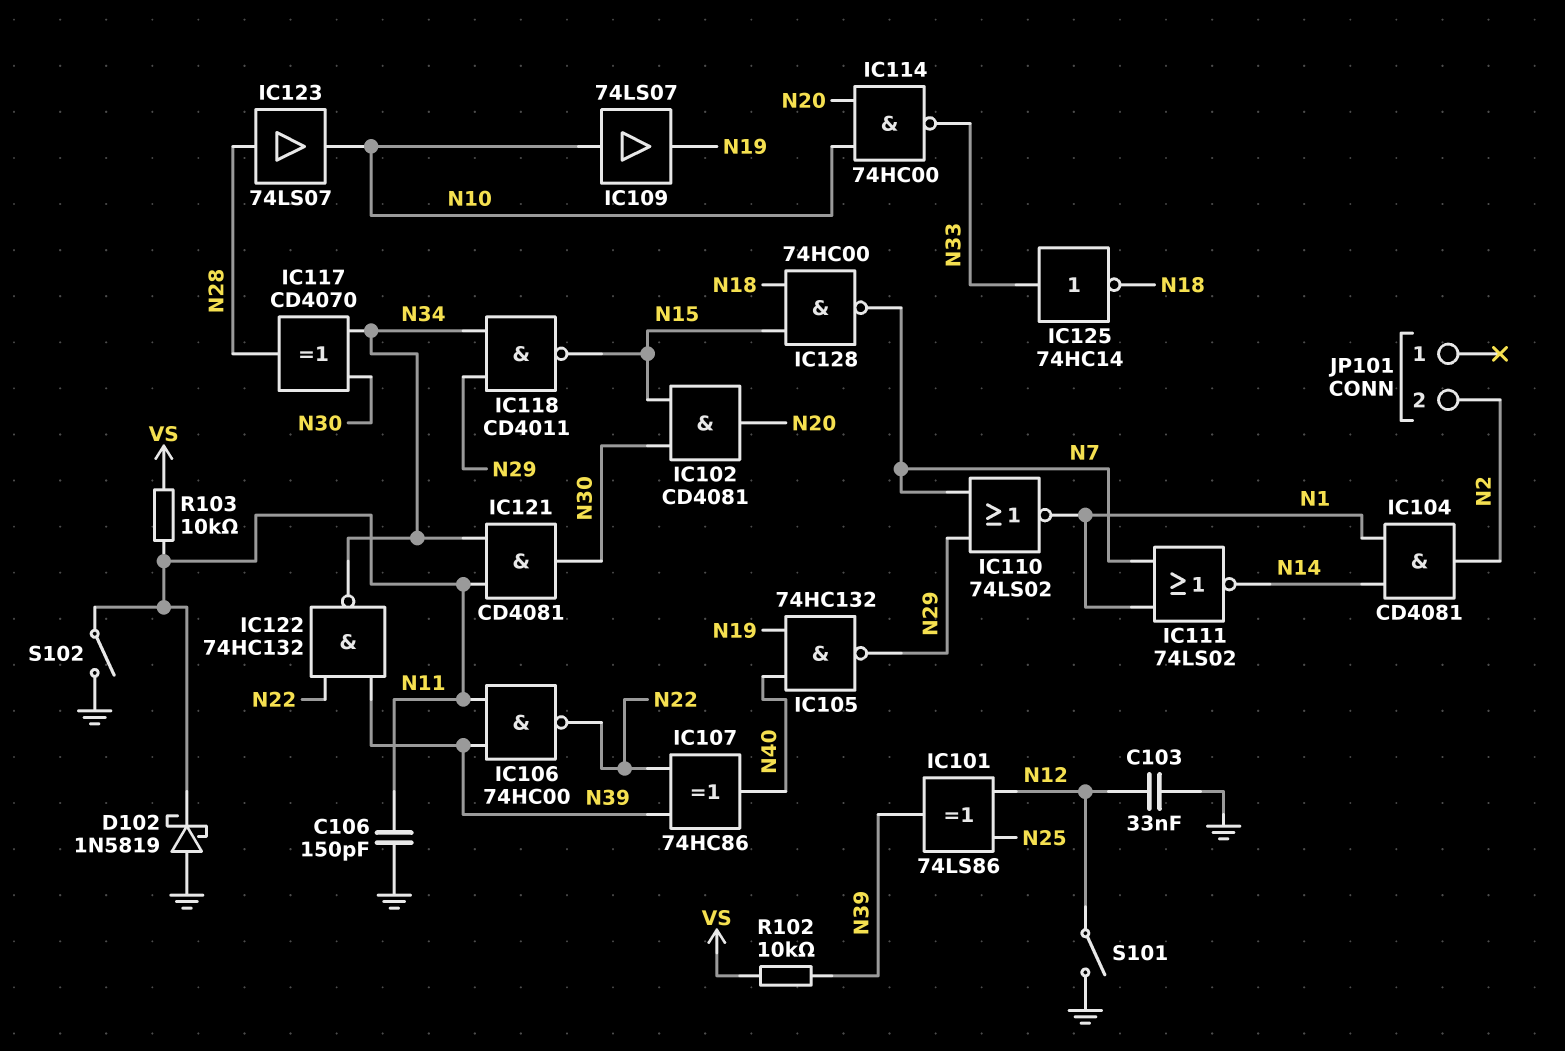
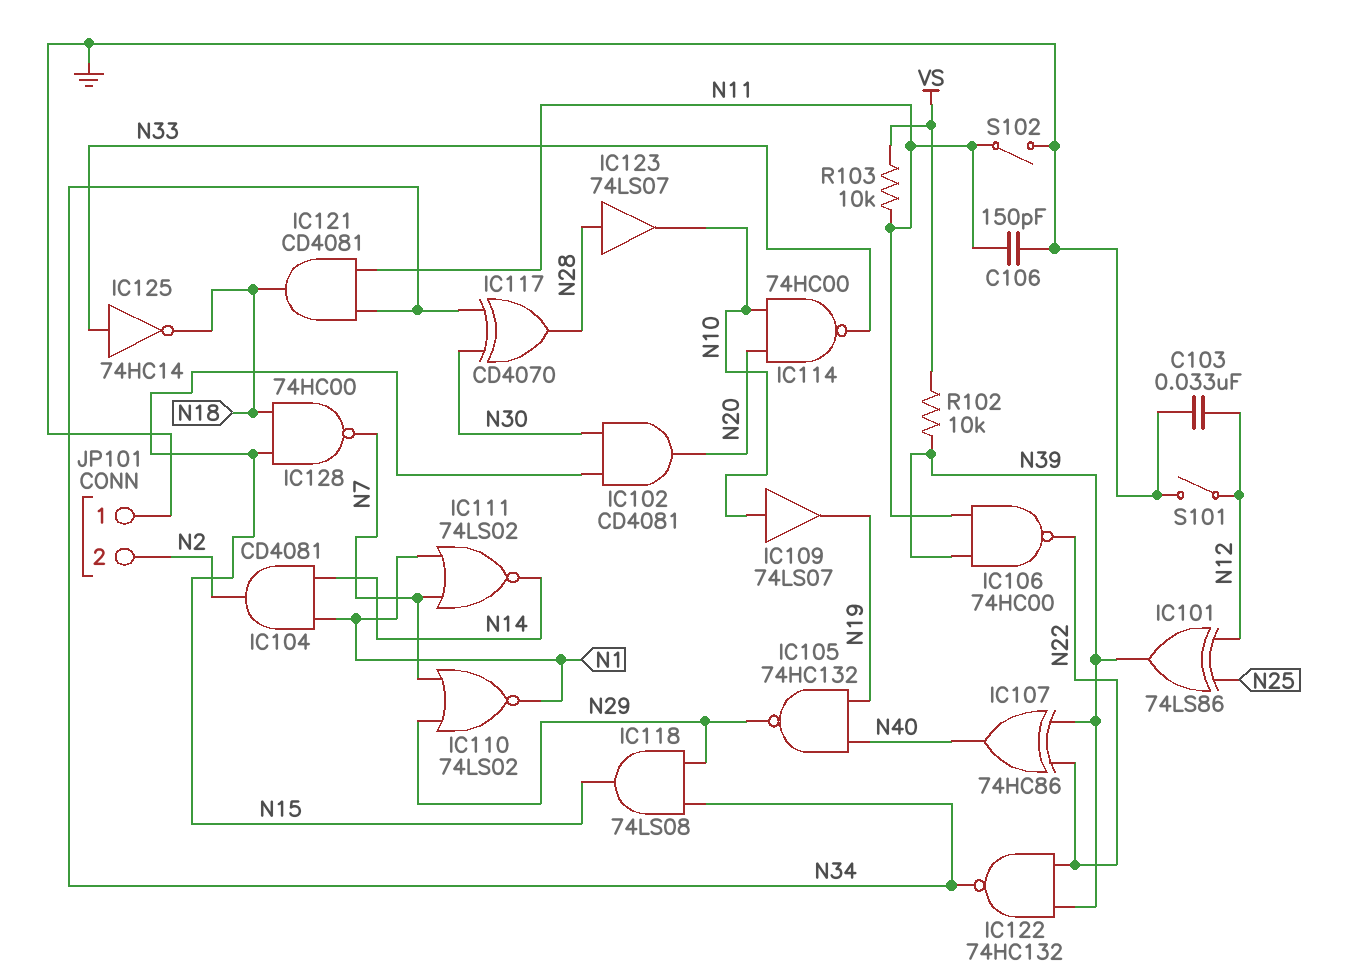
D102: schottky 1N5819 (A GND, K N11) -> none
IC118: NAND CD4011 (in N29, in N34, out N15) -> AND 74LS08 (in N29, in N34, out N15)
IC121: AND CD4081 (in N11, in N34, out N30) -> AND CD4081 (in N11, in N34, out N18)
JP101 pin 1: none -> GND

